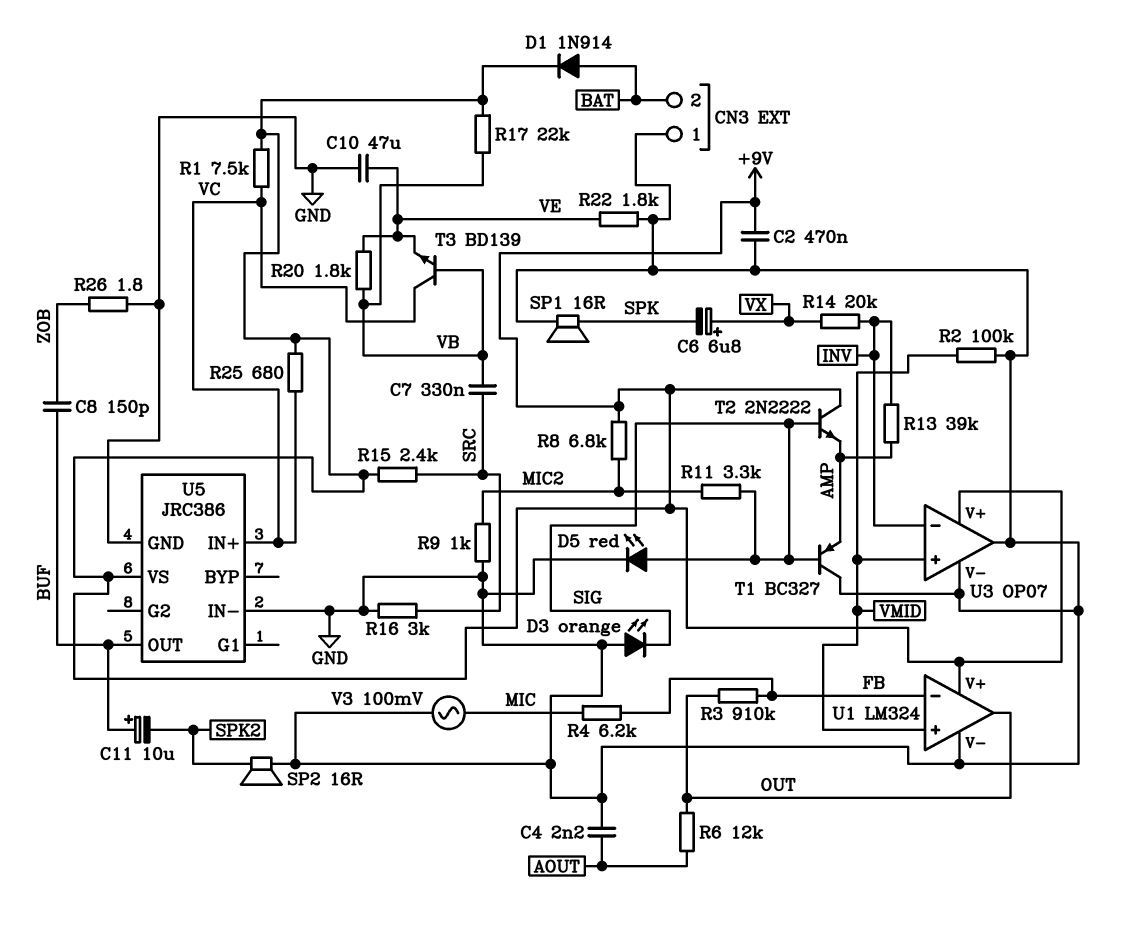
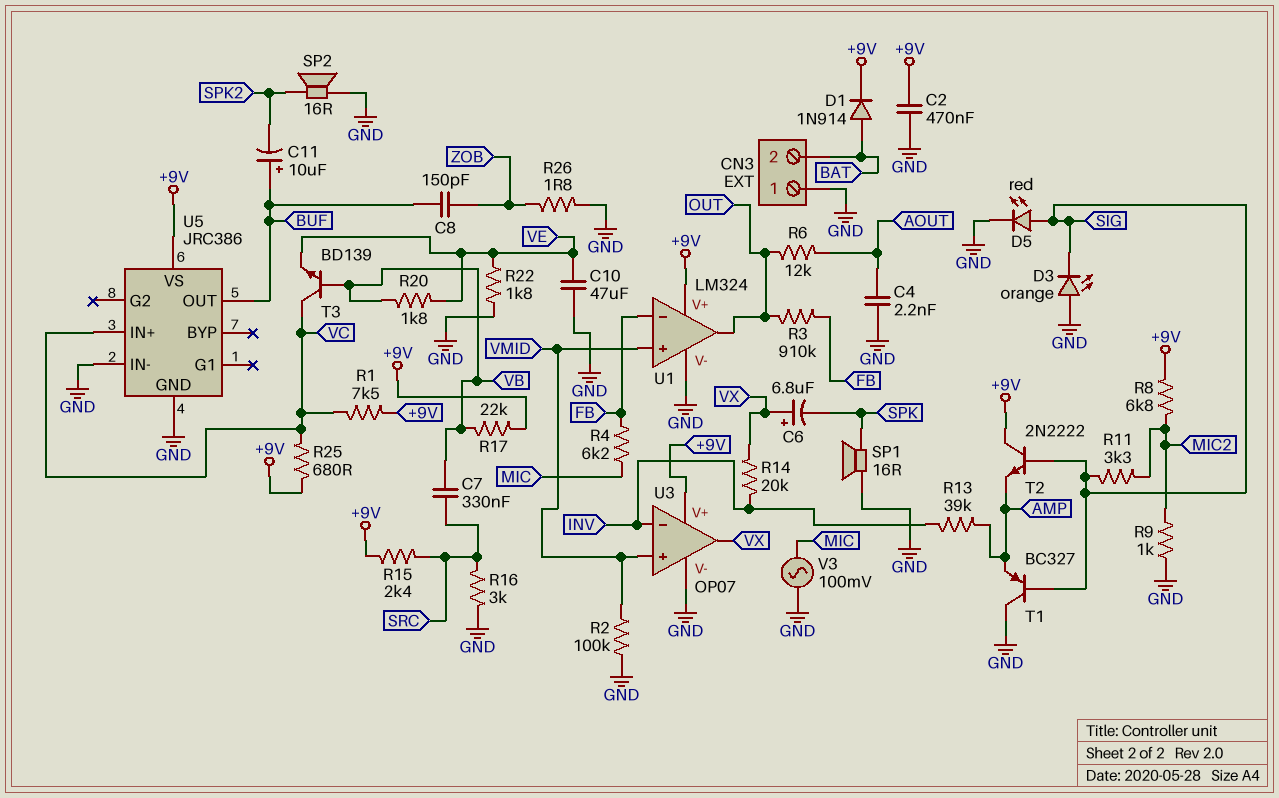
U3 pin out: GND -> VX

